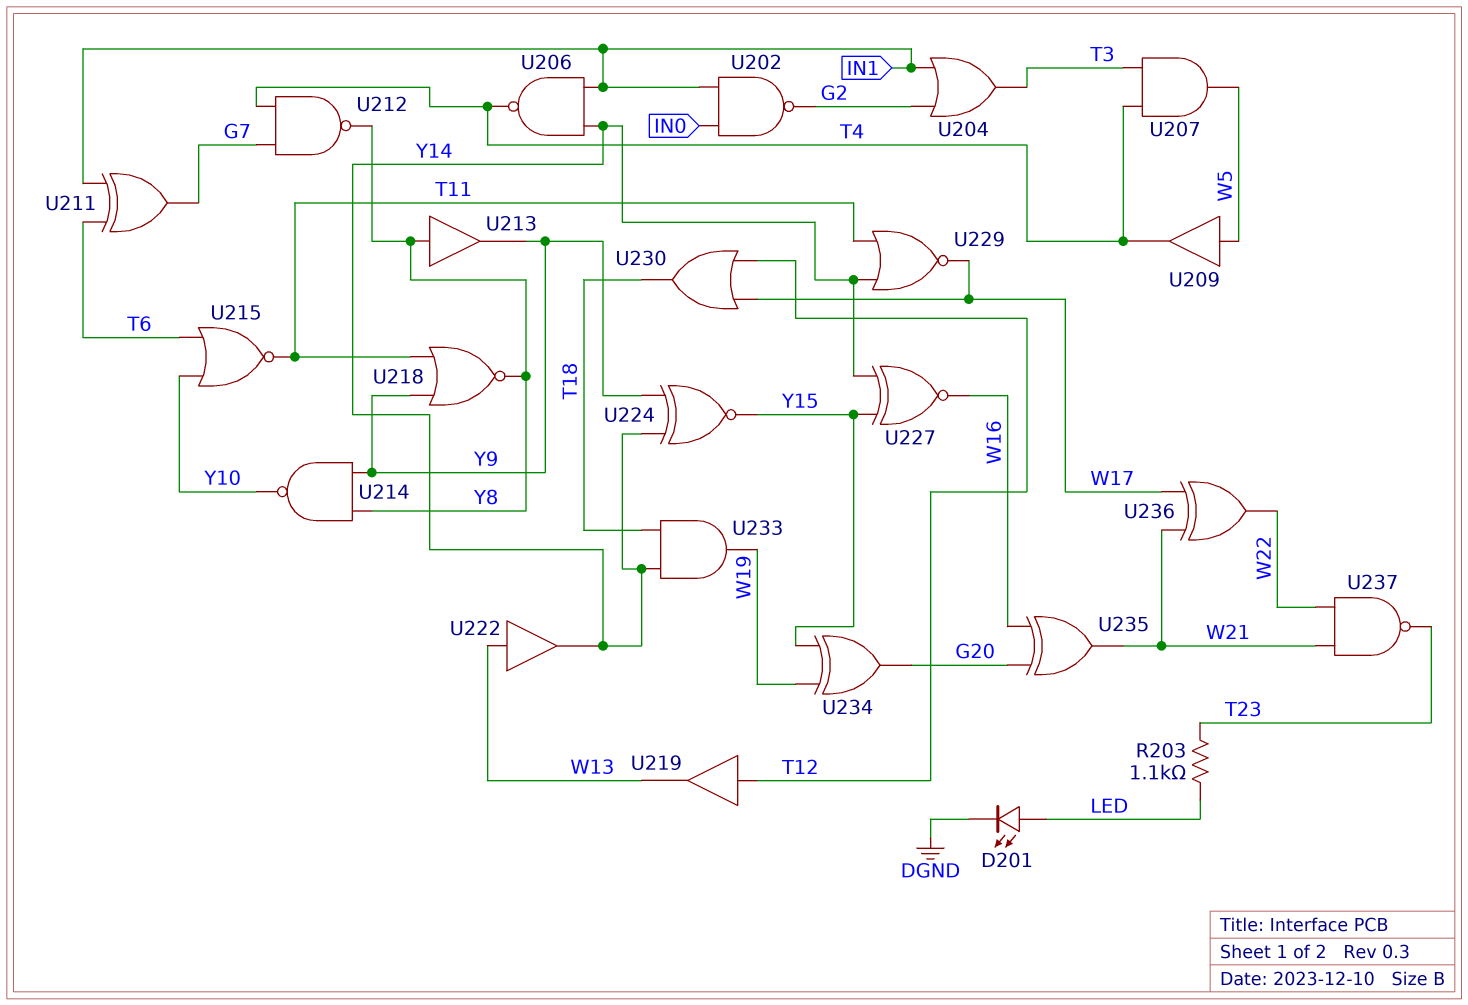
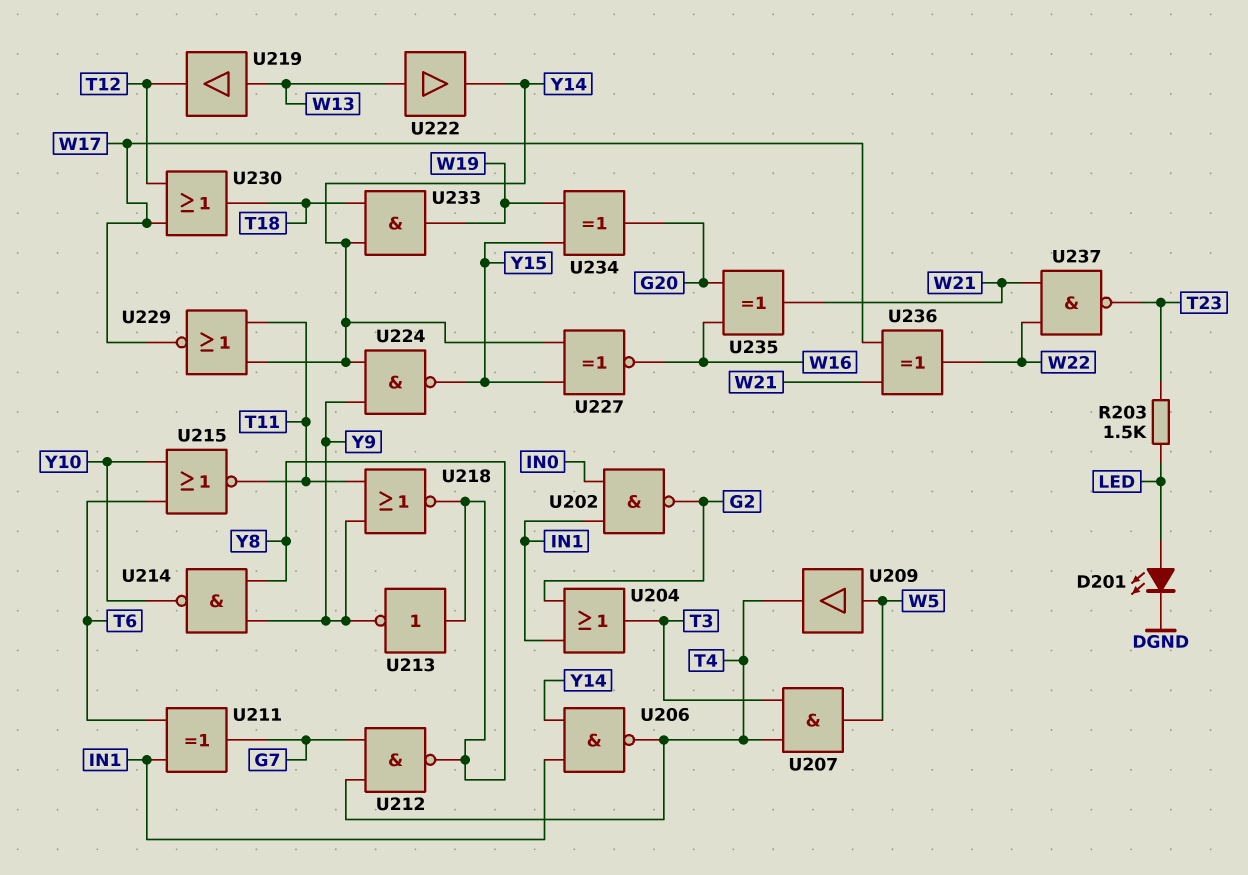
R203: 1.1k (LED, T23) -> 1.5k (LED, T23)
U213: buffer (in Y8, out Y9) -> NOT (in Y8, out Y9)
U219: buffer (in T12, out W13) -> buffer (in W13, out T12)
U224: XNOR (in Y9, in Y14, out Y15) -> NAND (in Y9, in Y14, out Y15)

